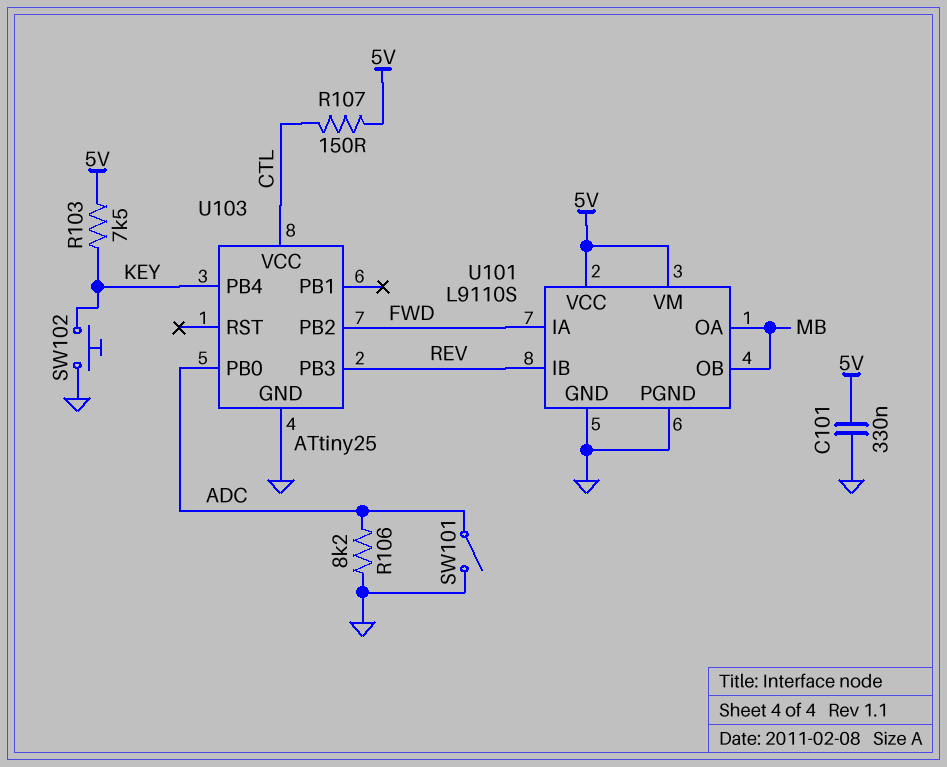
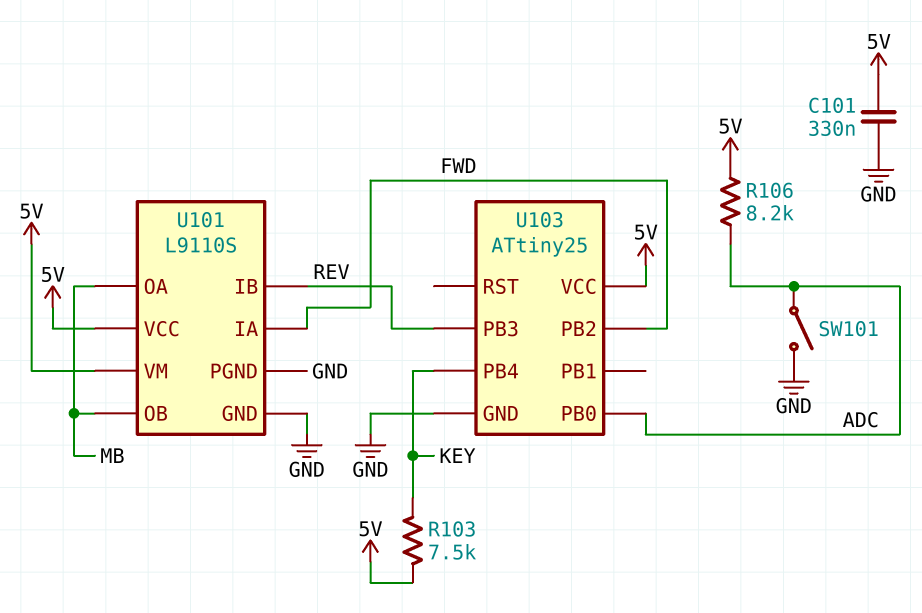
R106: 8.2k (ADC, GND) -> 8.2k (5V, ADC)
R107: 150 (5V, CTL) -> none
SW102: button (GND, KEY) -> none
U103 pin VCC: CTL -> 5V

